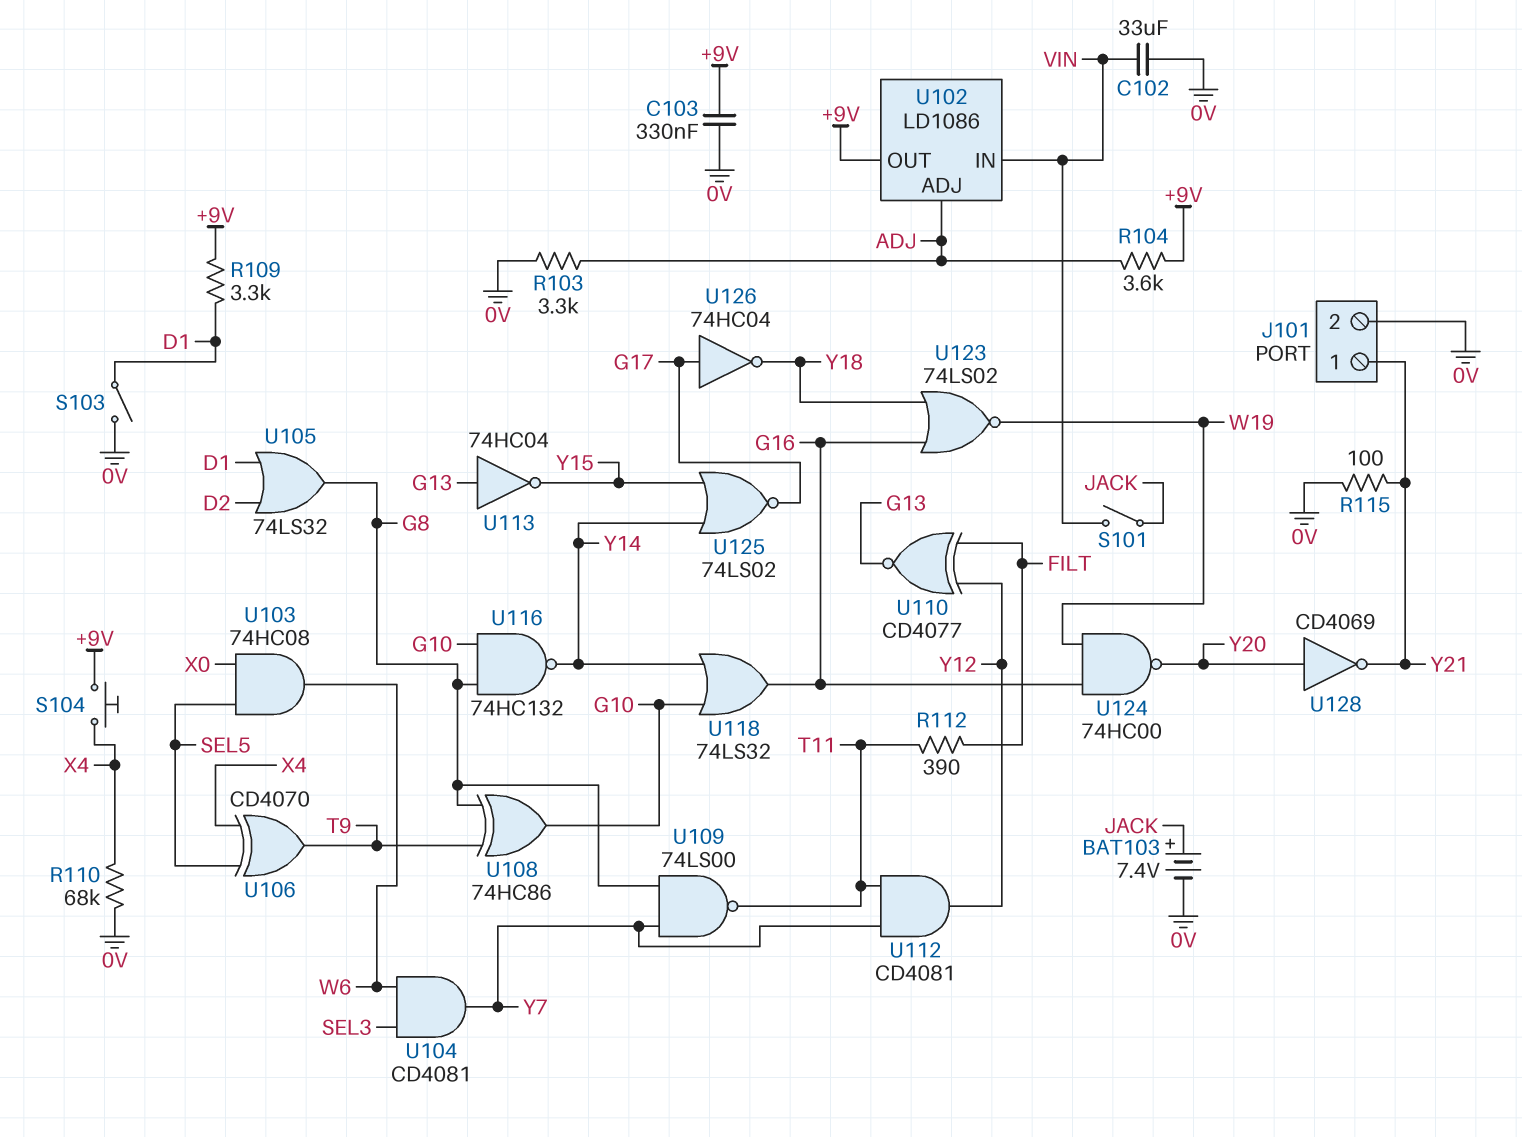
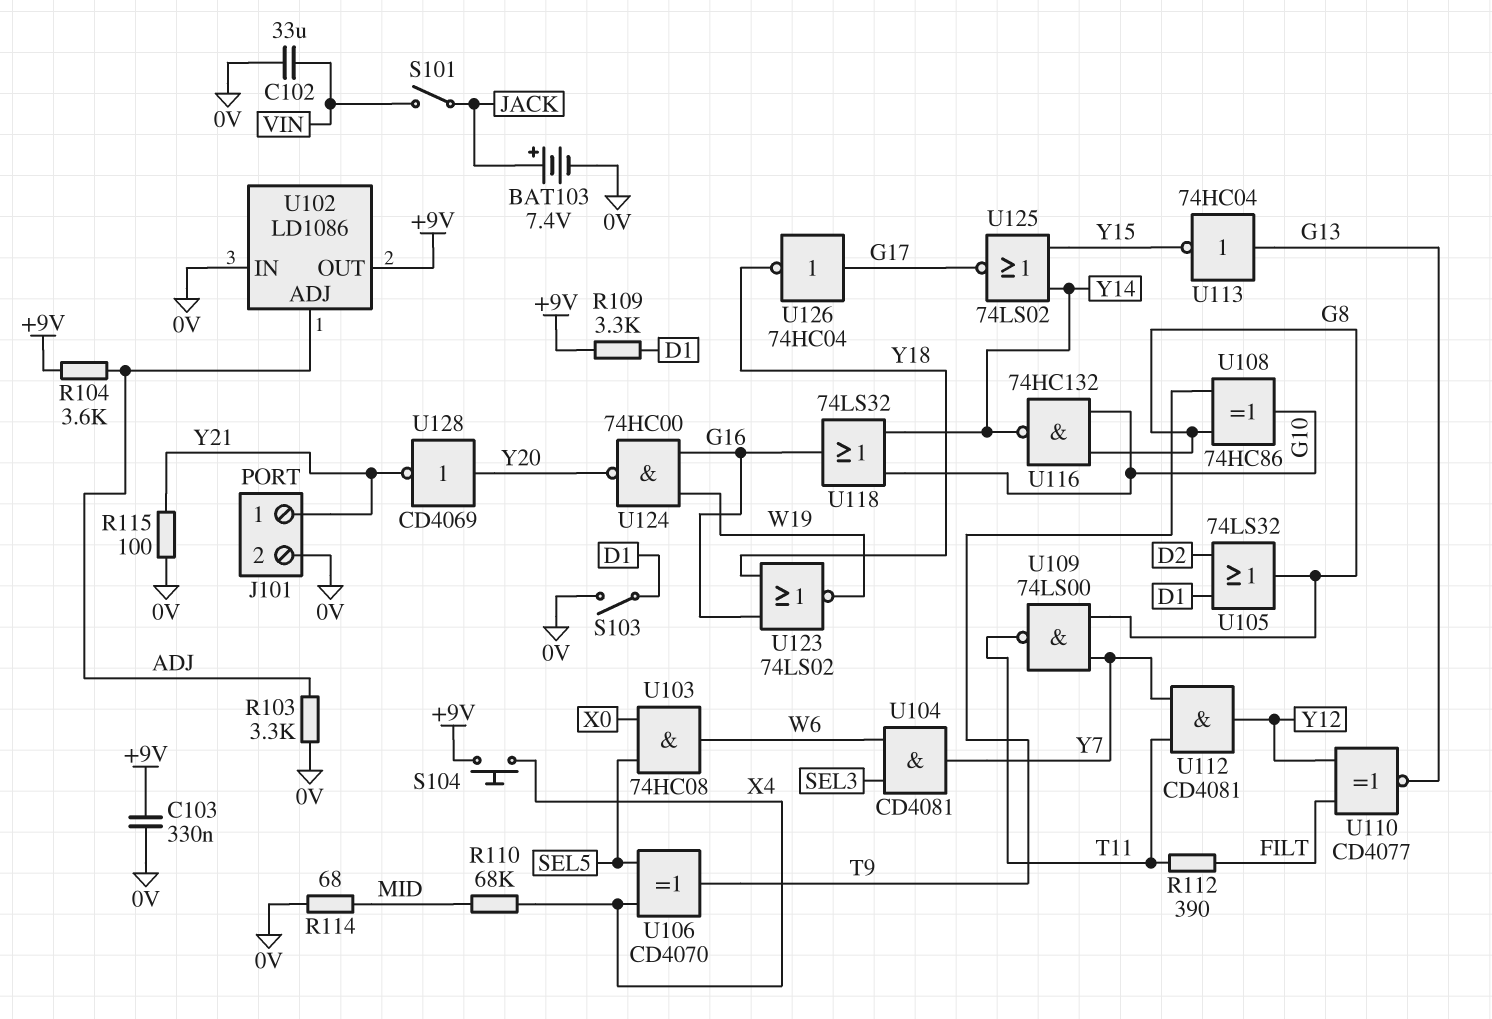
R110: 68k (0V, X4) -> 68k (MID, X4)
R114: none -> 68 (0V, MID)
U102 pin IN: VIN -> 0V

